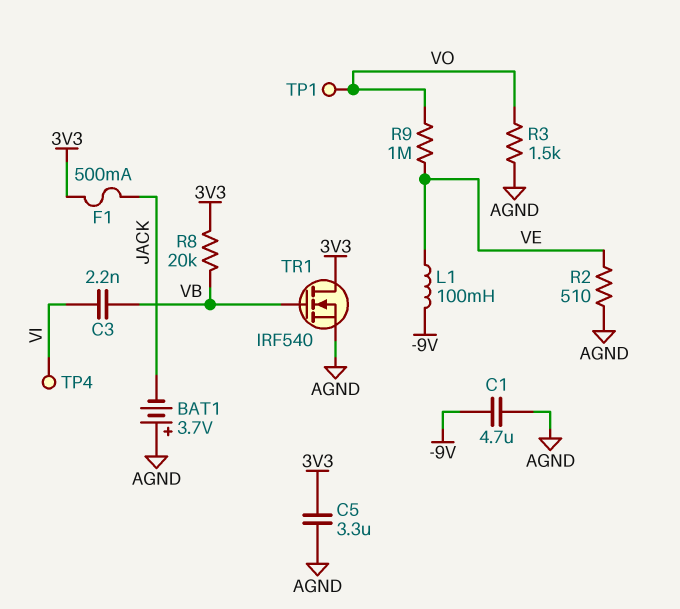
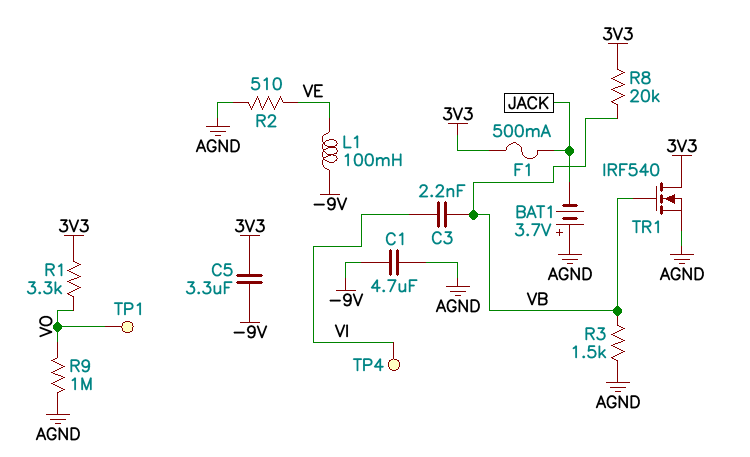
C5: 3.3uF (3V3, AGND) -> 3.3uF (-9V, 3V3)
R1: none -> 3.3k (3V3, VO)
R3: 1.5k (AGND, VO) -> 1.5k (AGND, VB)
R9: 1M (VE, VO) -> 1M (AGND, VO)

